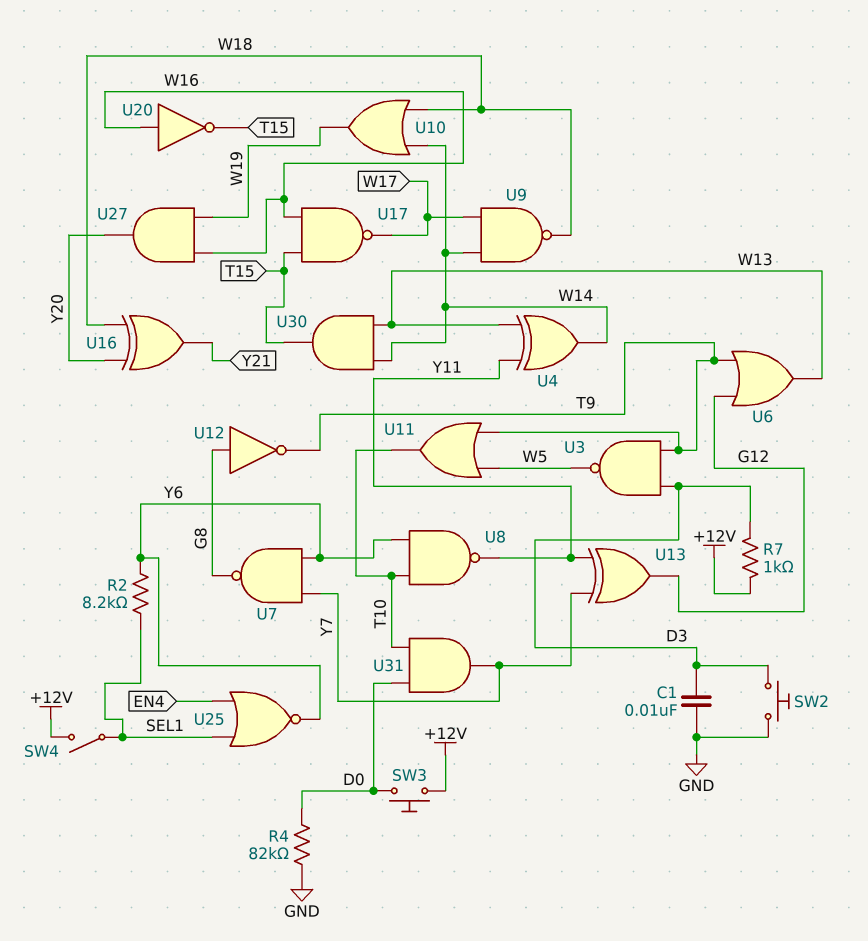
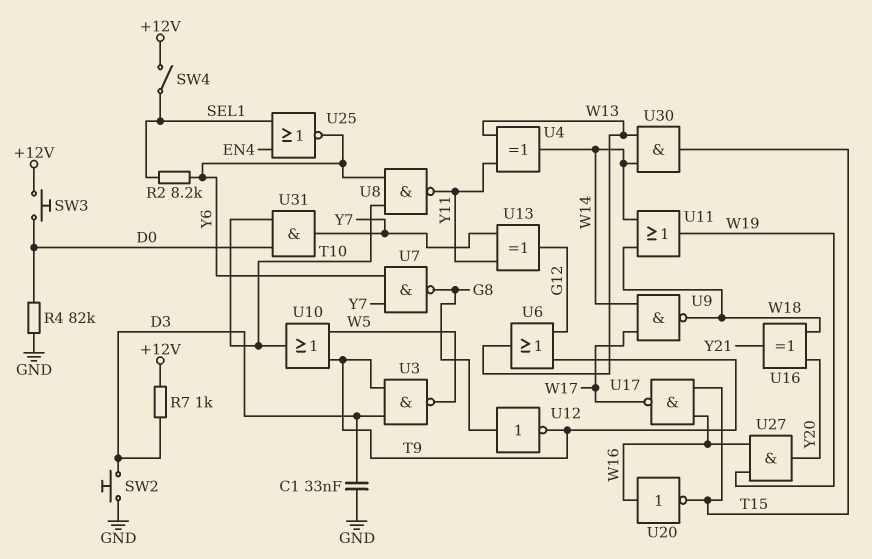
C1: 10nF (D3, GND) -> 33nF (D3, GND)
U10: OR (in W14, in W18, out W19) -> OR (in T9, in W5, out T10)
U11: OR (in T9, in W5, out T10) -> OR (in W14, in W18, out W19)

